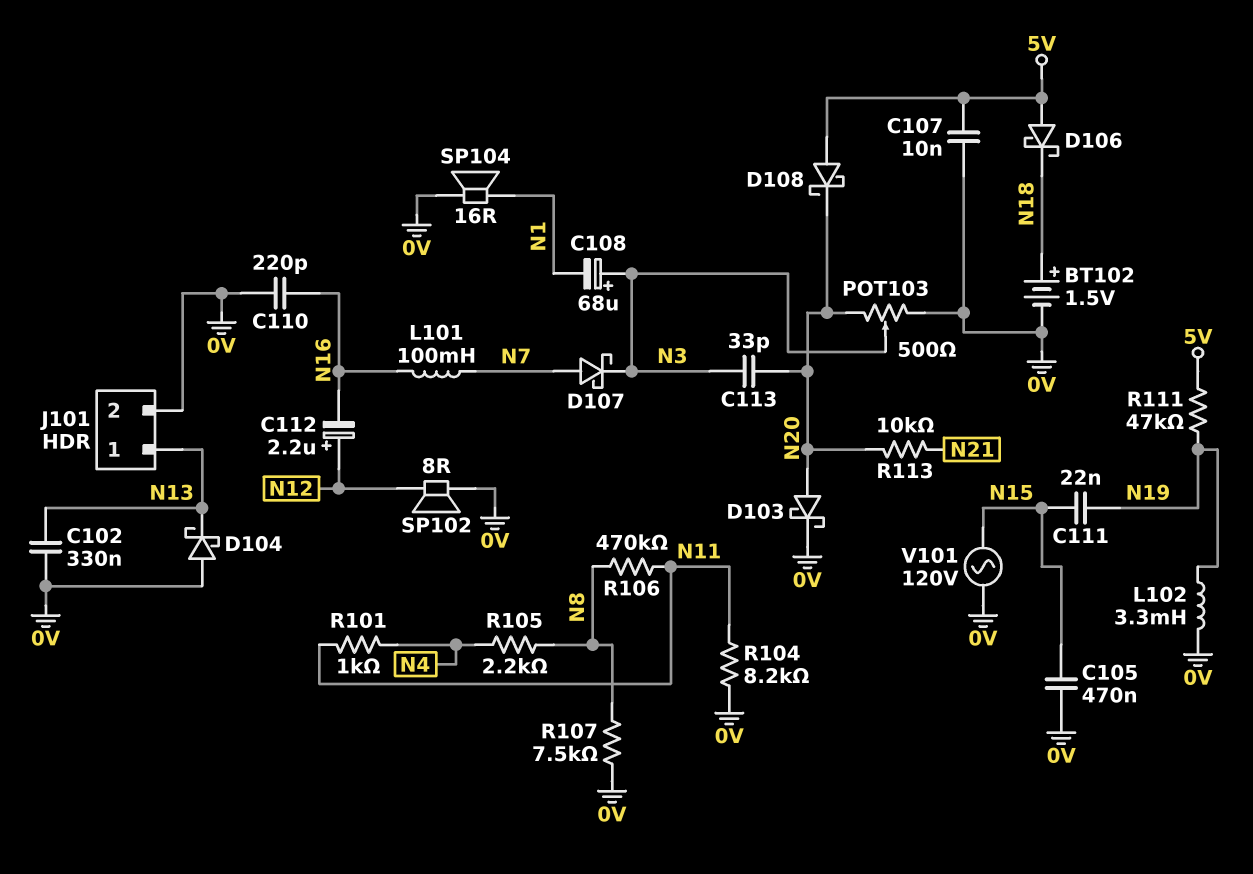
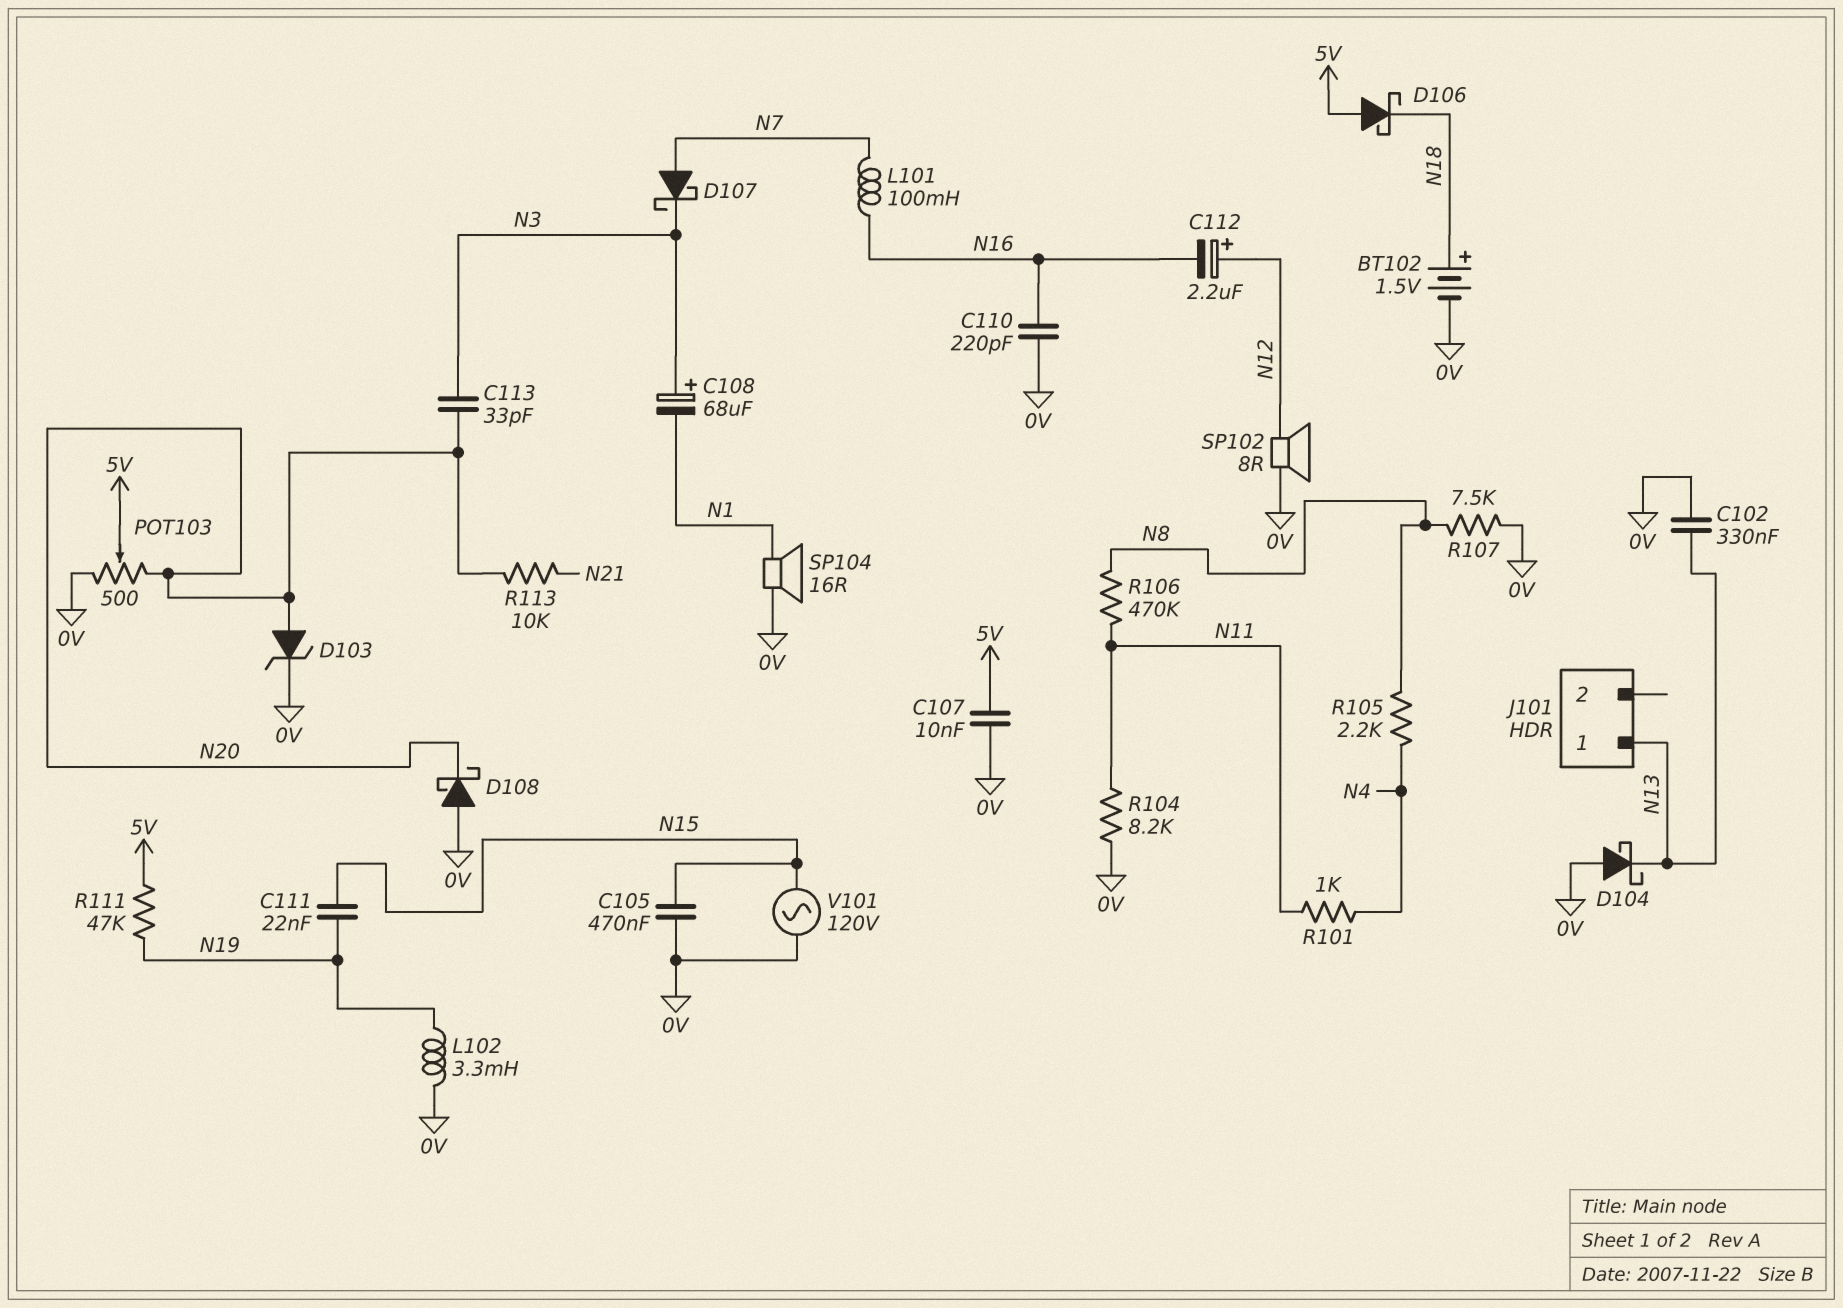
D103: schottky (A N20, K 0V) -> zener (A N20, K 0V)
D108: schottky (A 5V, K N20) -> schottky (A 0V, K N20)
J101 pin 2: 0V -> none
POT103: 500 (0V, N20, wiper N3) -> 500 (0V, N20, wiper 5V)

